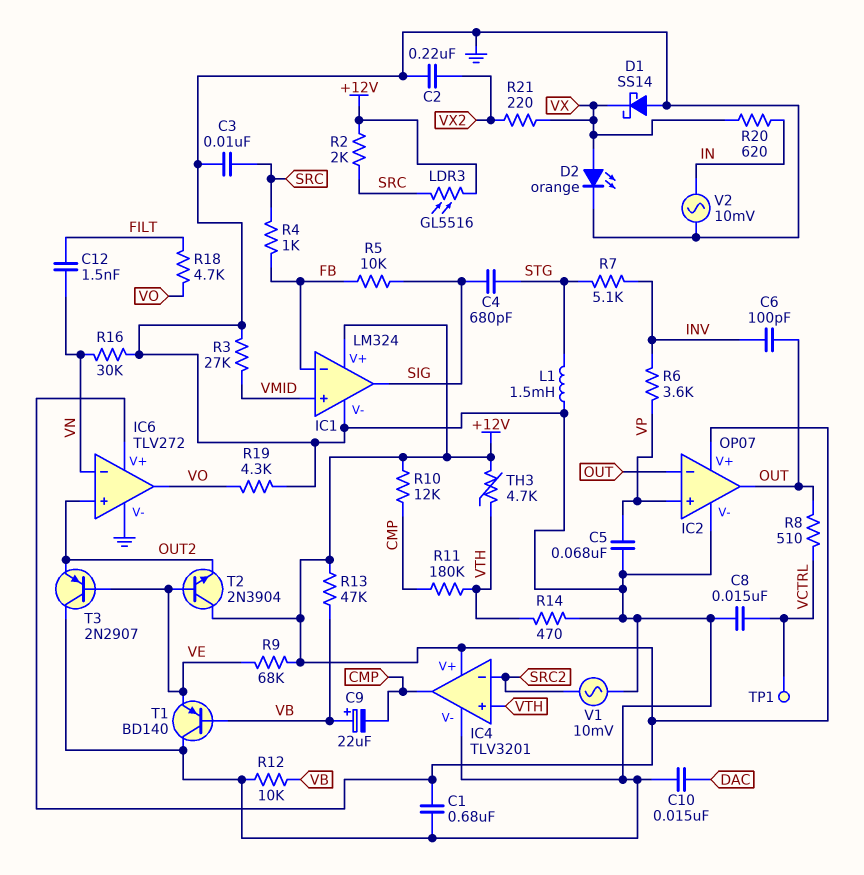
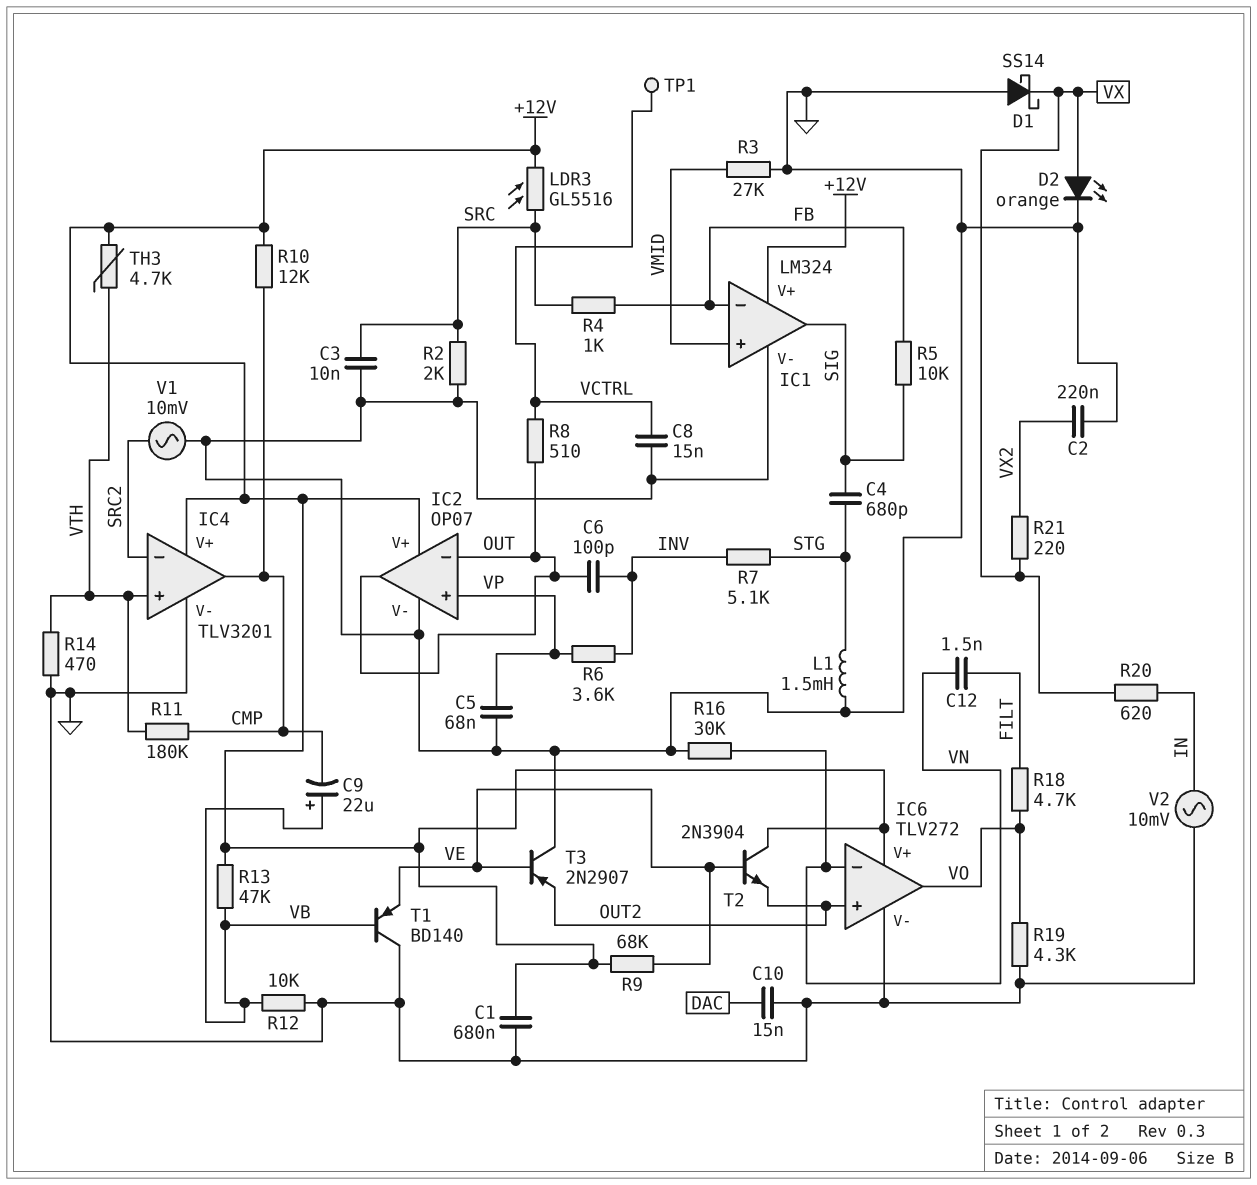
R2: 2k (+12V, SRC) -> 2k (GND, SRC)

